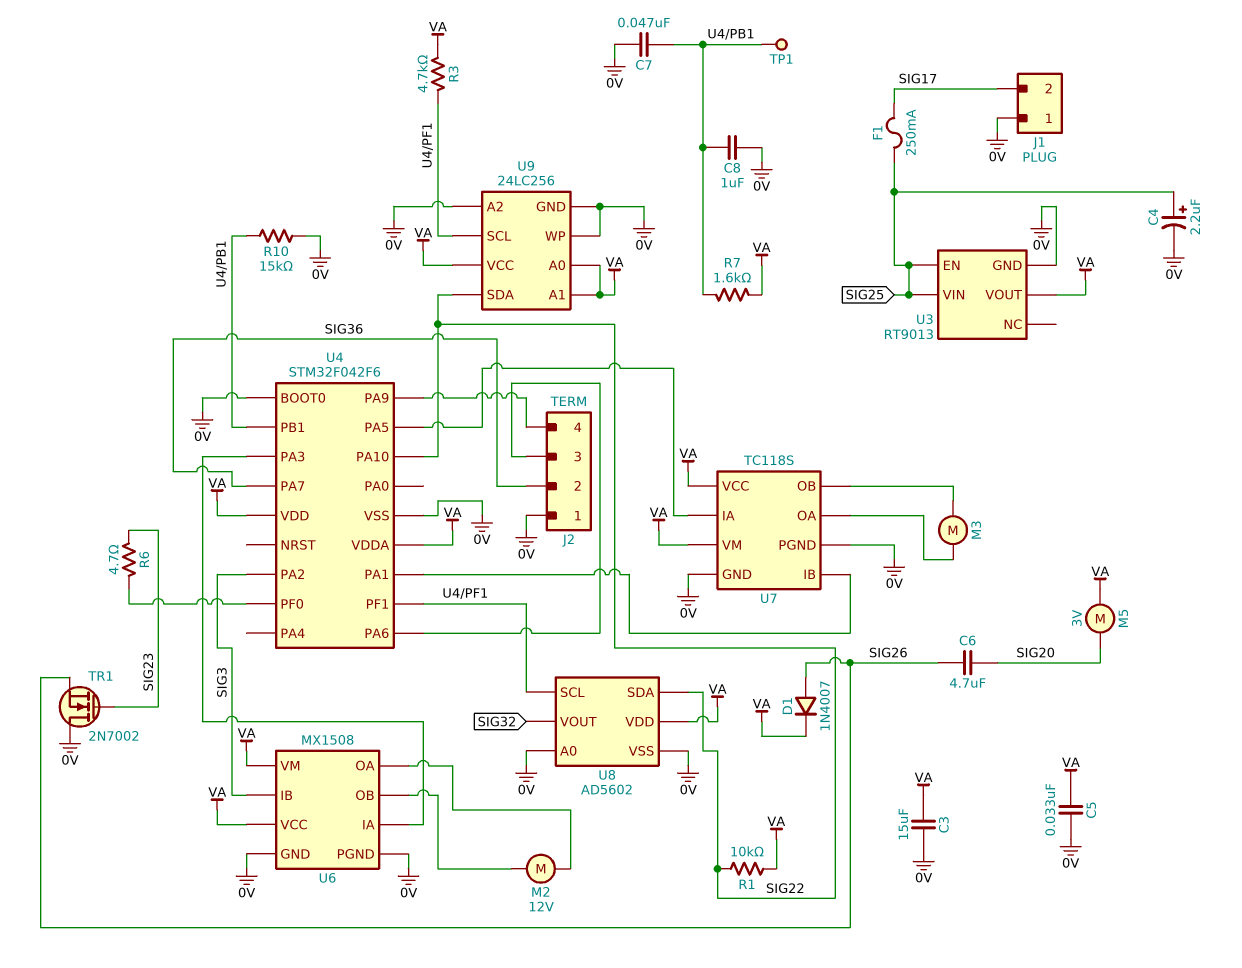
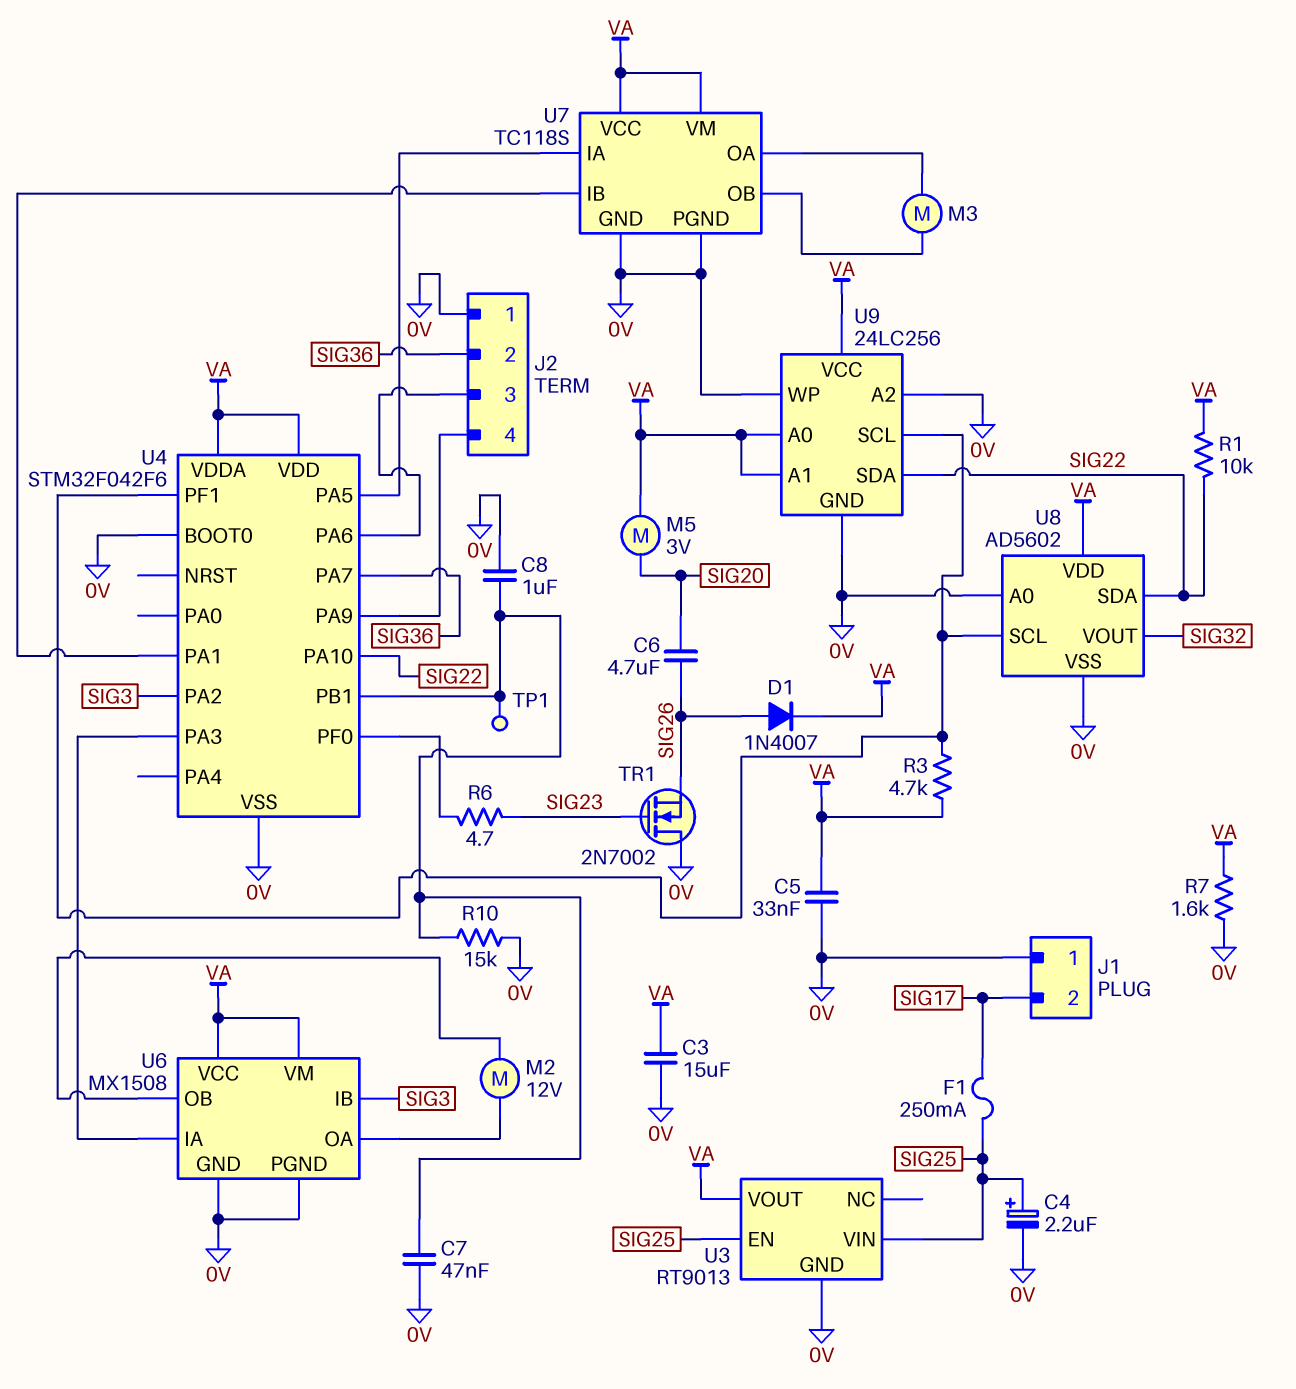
R7: 1.6k (U4/PB1, VA) -> 1.6k (0V, VA)

